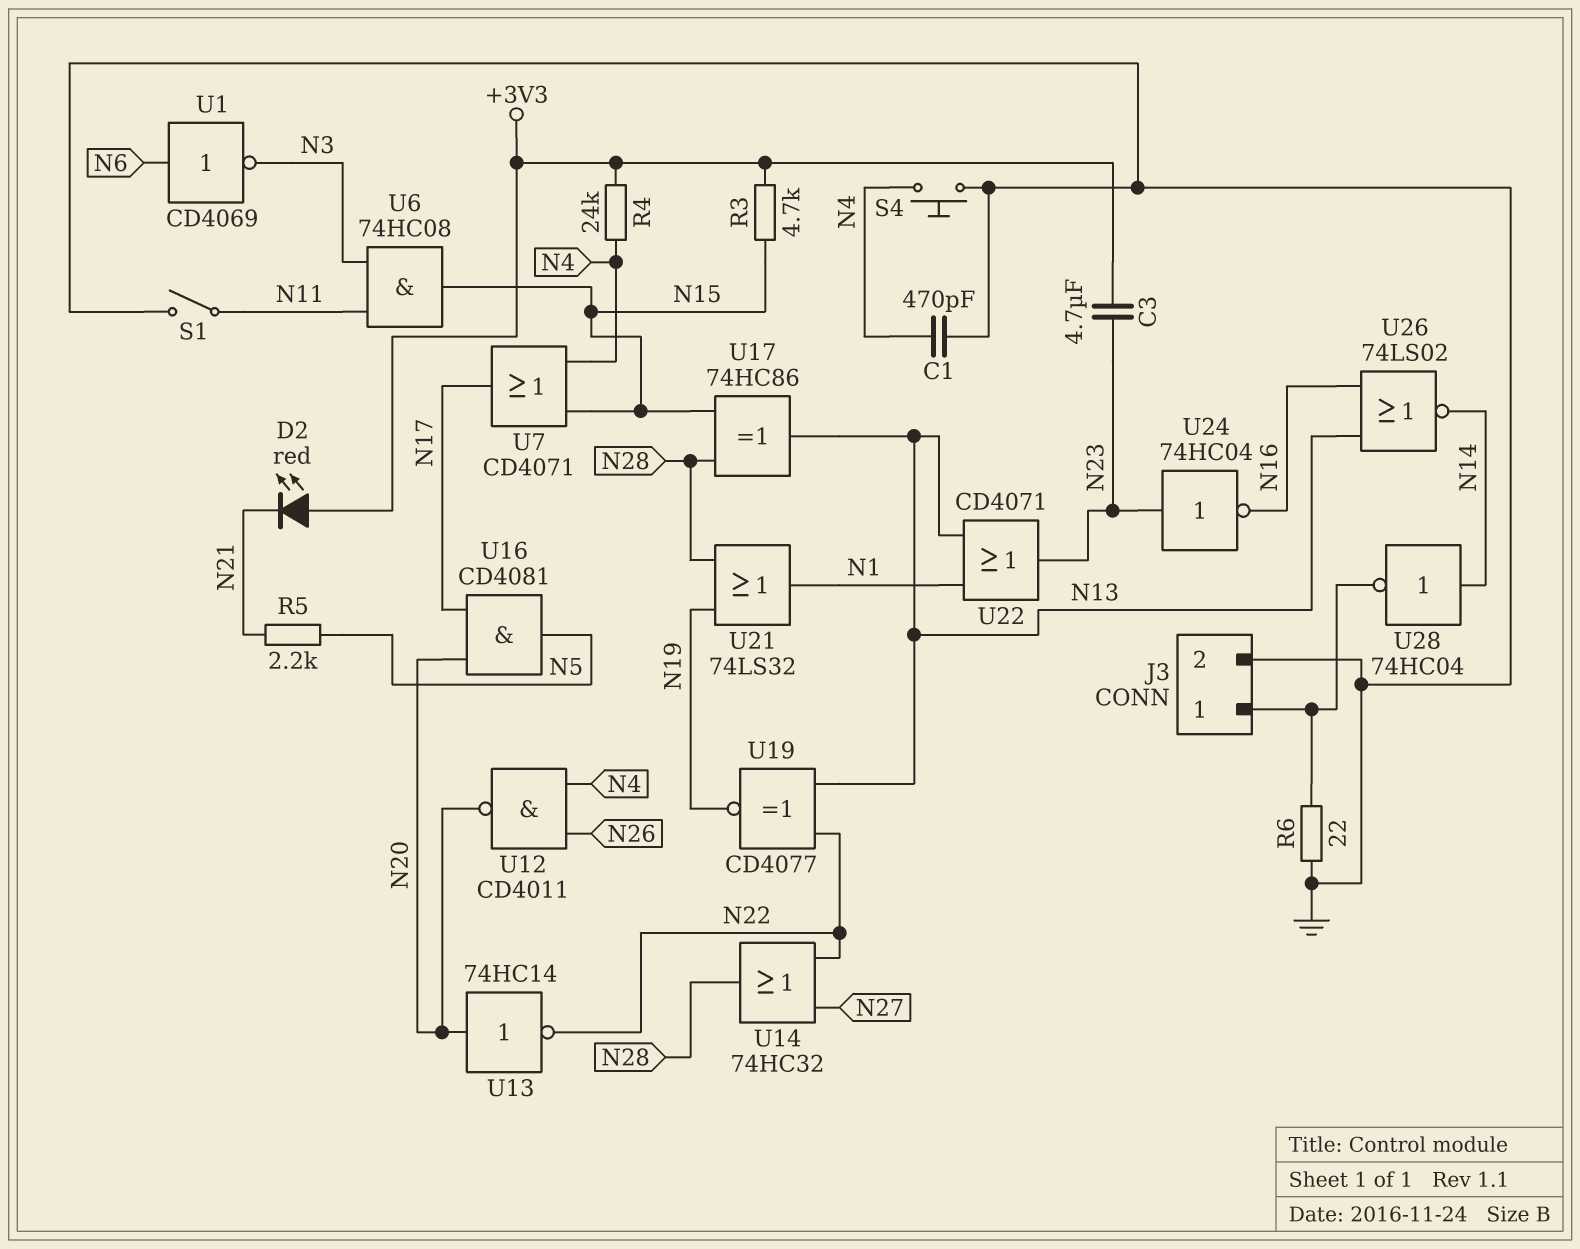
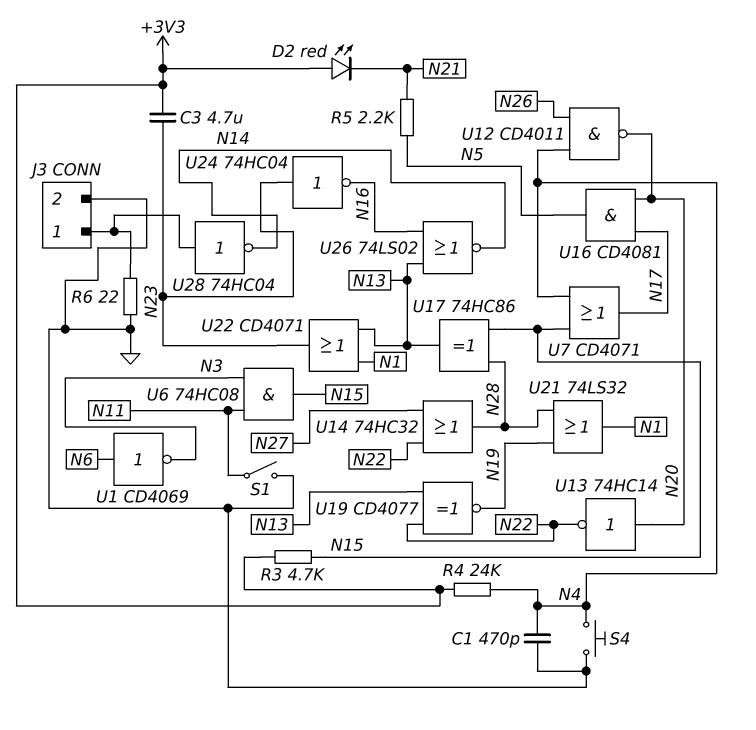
U28: NOT 74HC04 (in N14, out J3/1) -> NOT 74HC04 (in J3/1, out N14)

